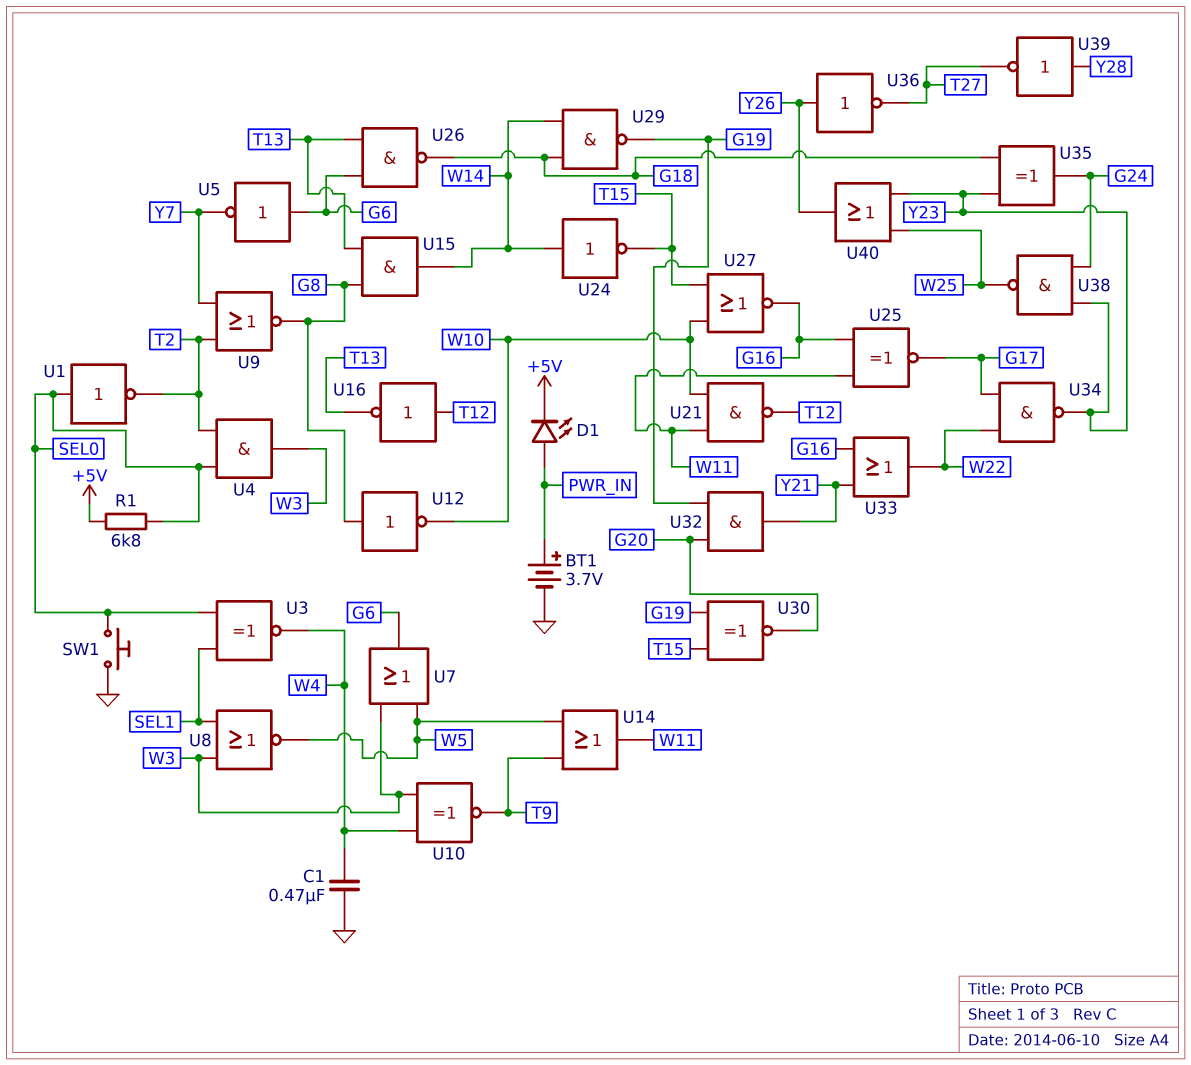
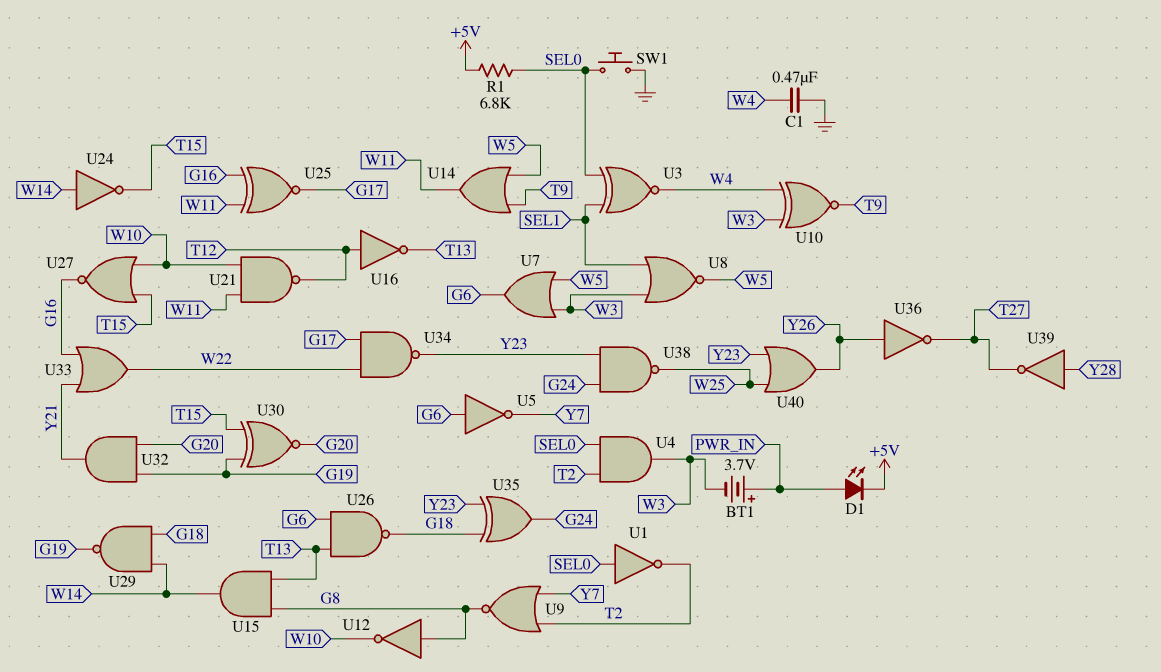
BT1: 3.7V (plus PWR_IN, minus GND) -> 3.7V (plus PWR_IN, minus W3)

